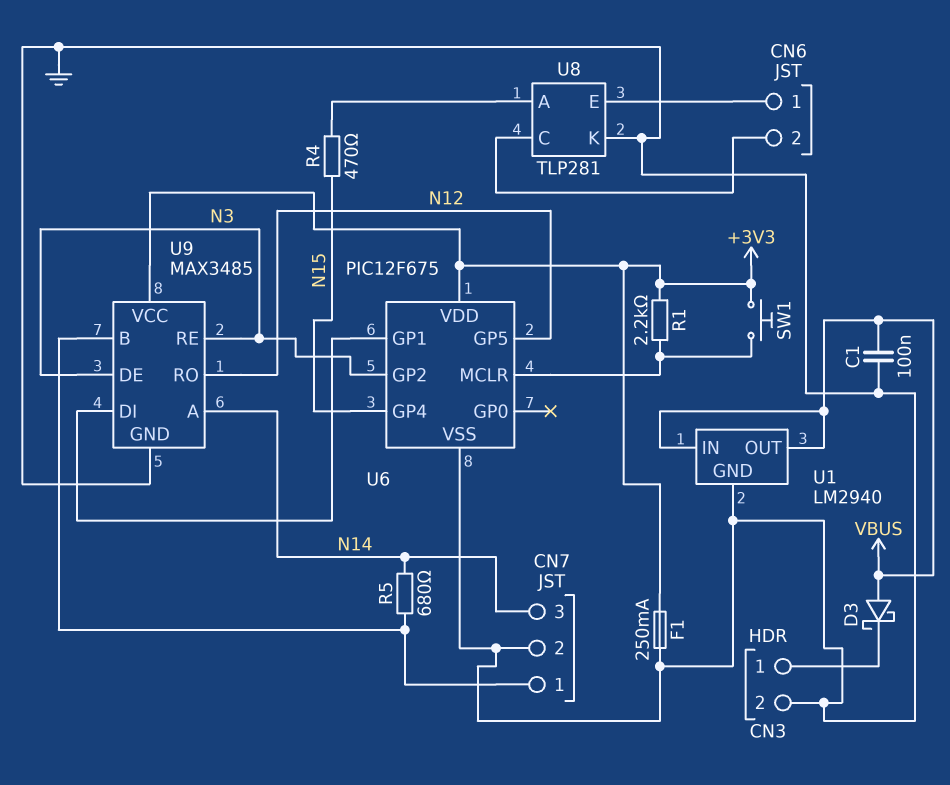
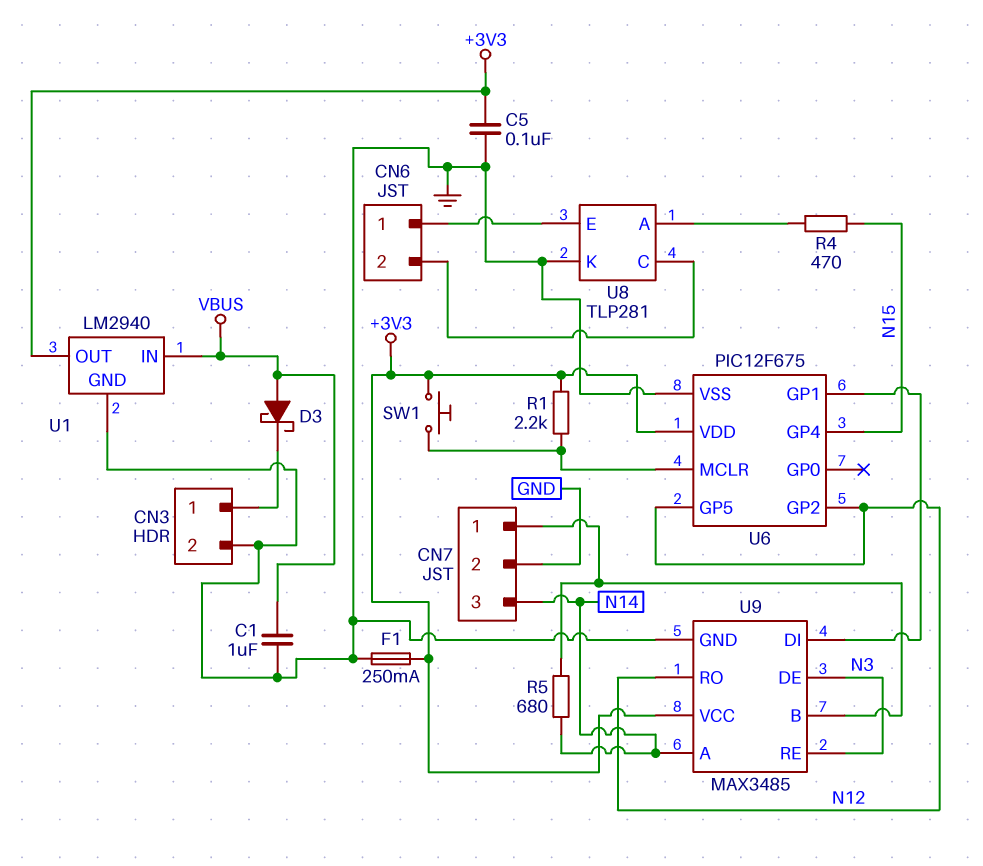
C1: 100nF (GND, VBUS) -> 1uF (GND, VBUS)
C5: none -> 100nF (+3V3, GND)
U1 pin OUT: VBUS -> +3V3
U6 pin GP2: N3 -> N12

